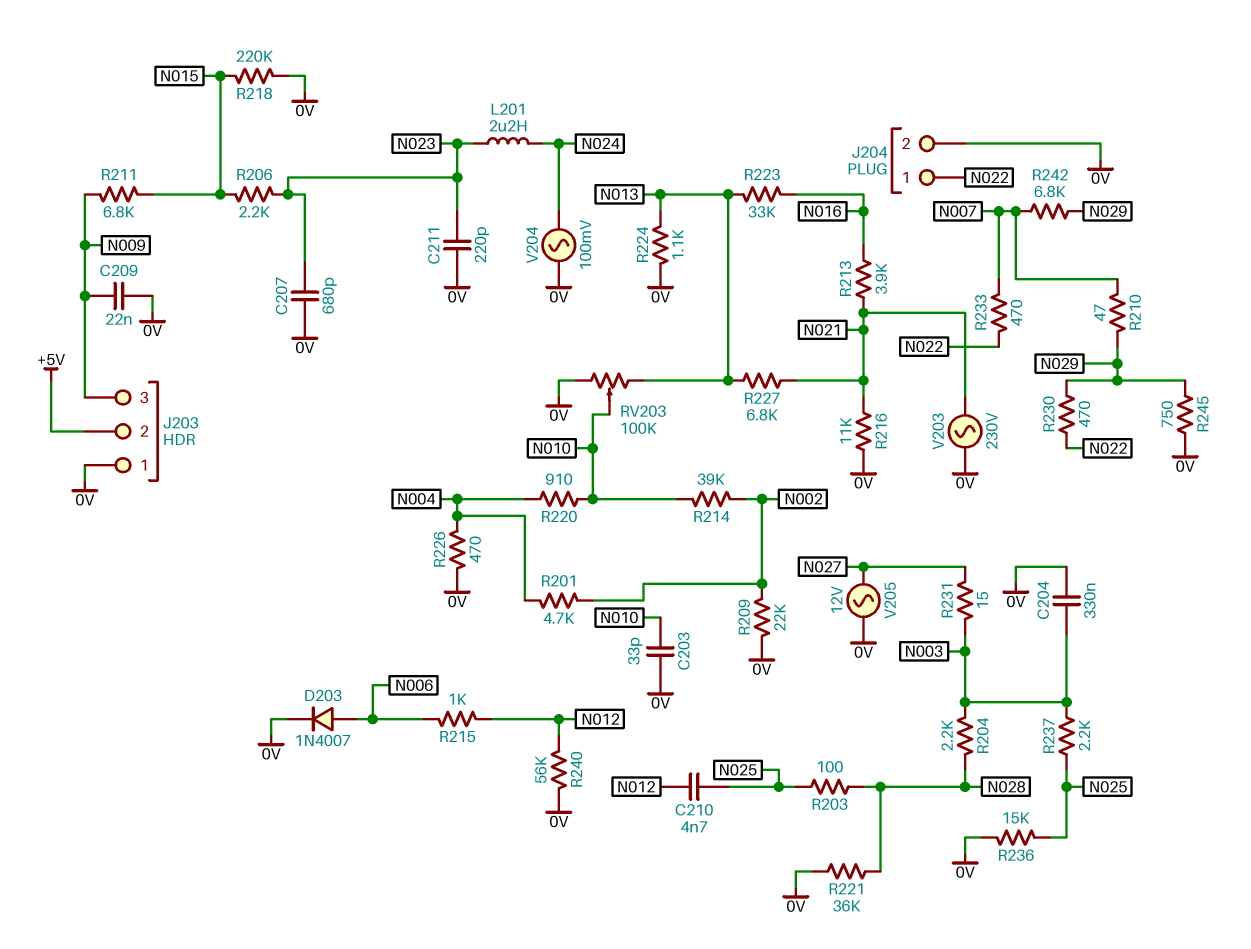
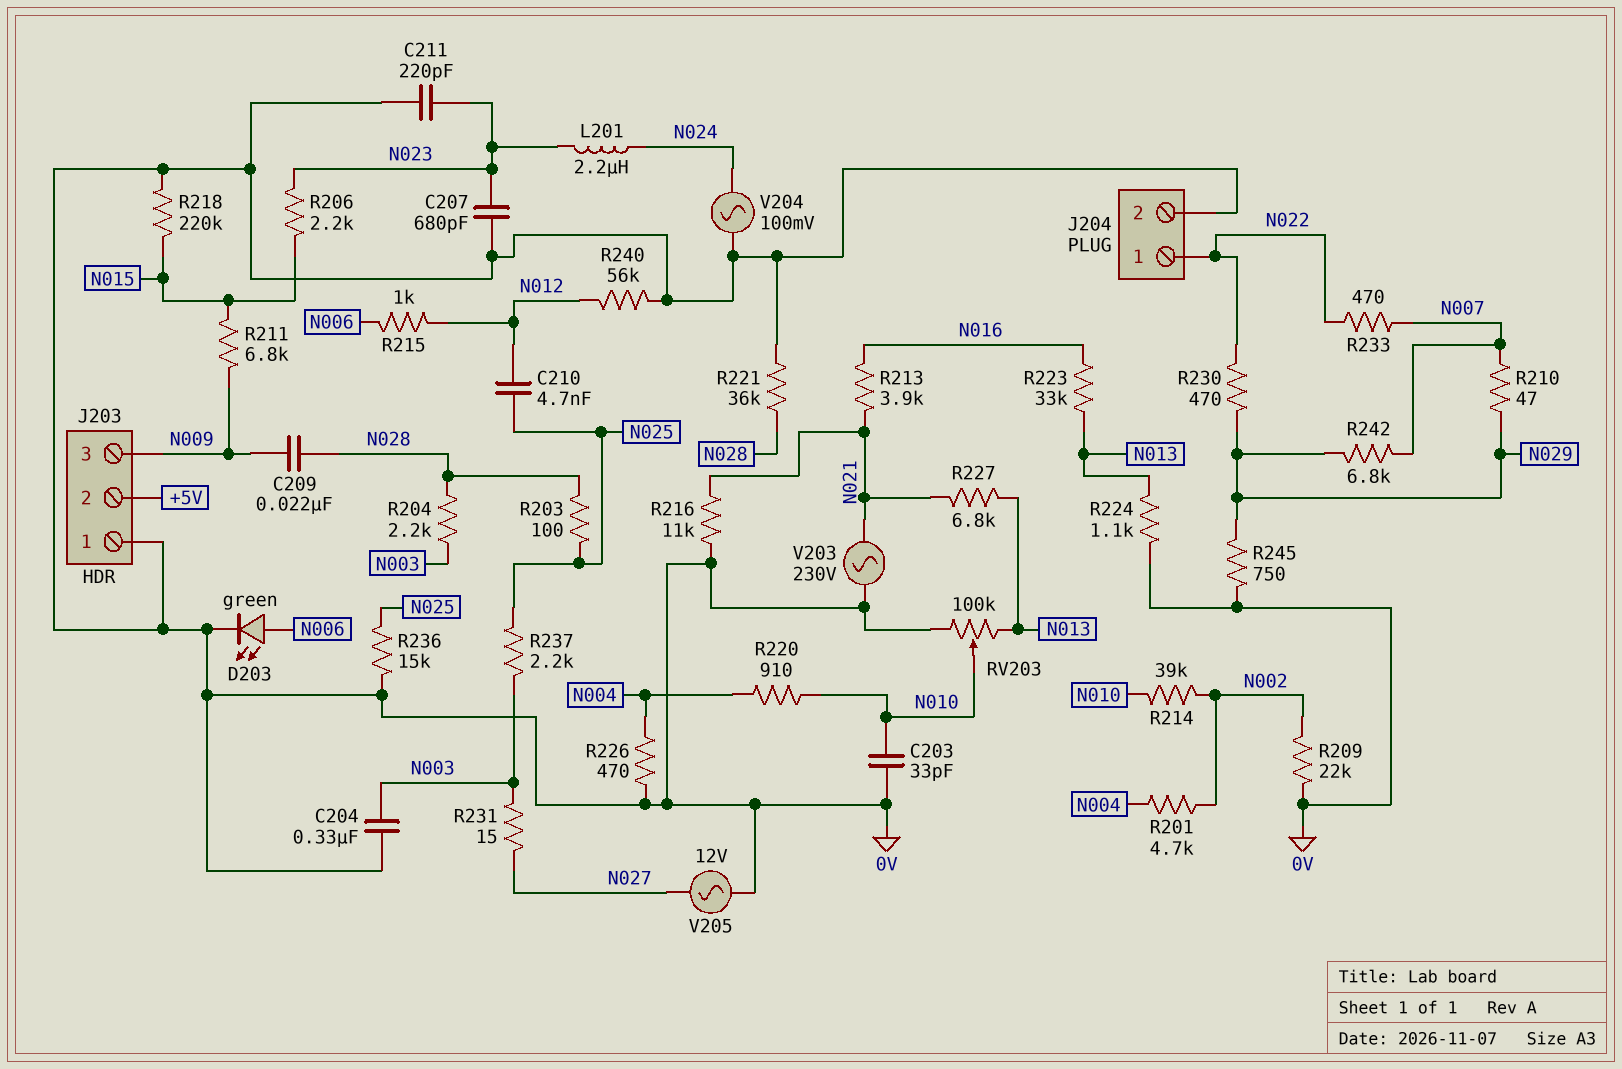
C209: 22nF (0V, N009) -> 22nF (N009, N028)
D203: diode 1N4007 (A N006, K 0V) -> LED green (A N006, K 0V)

